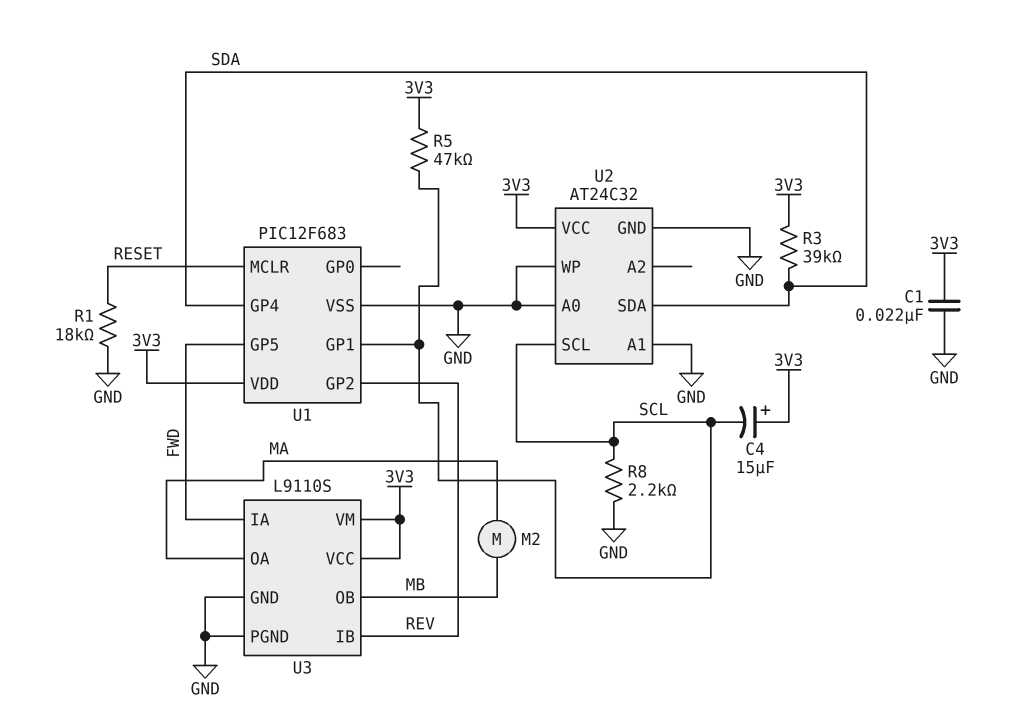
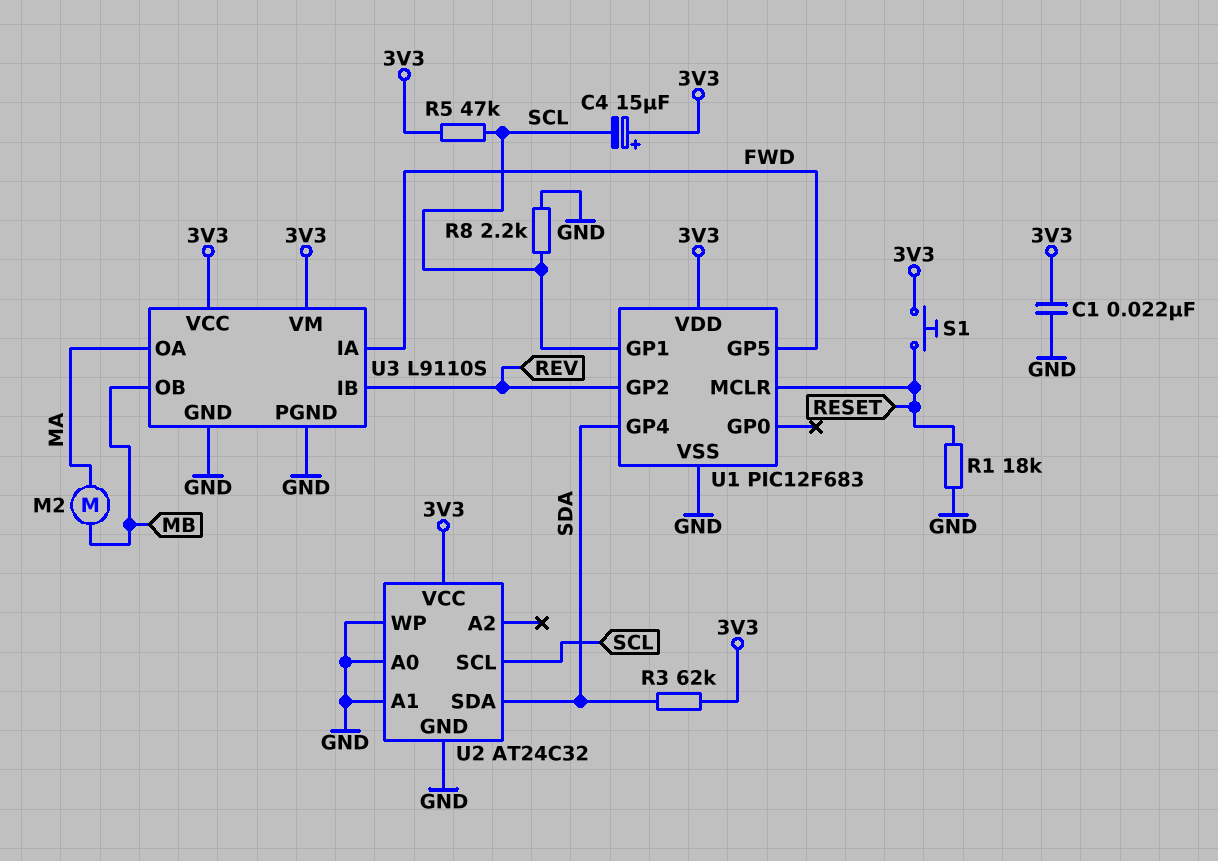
R3: 39k (3V3, SDA) -> 62k (3V3, SDA)
S1: none -> button (3V3, RESET)

